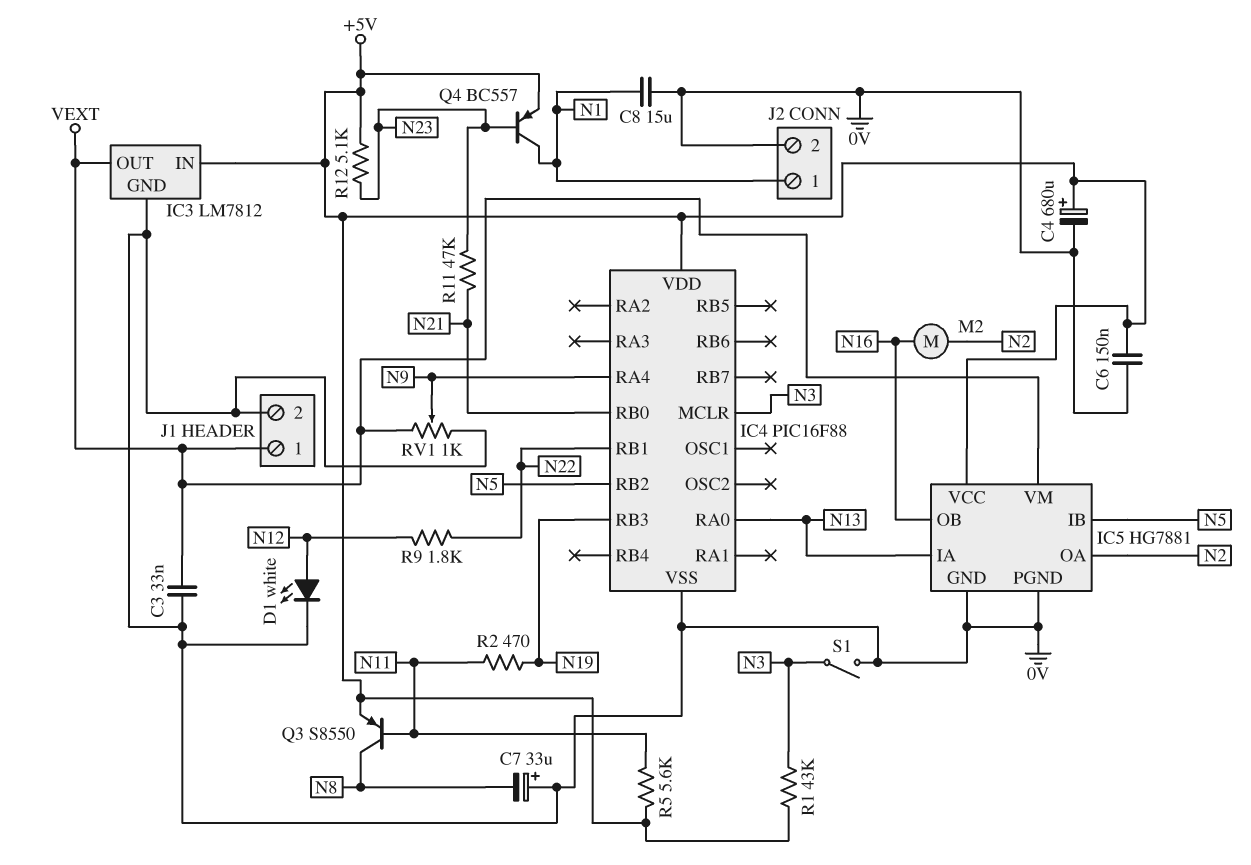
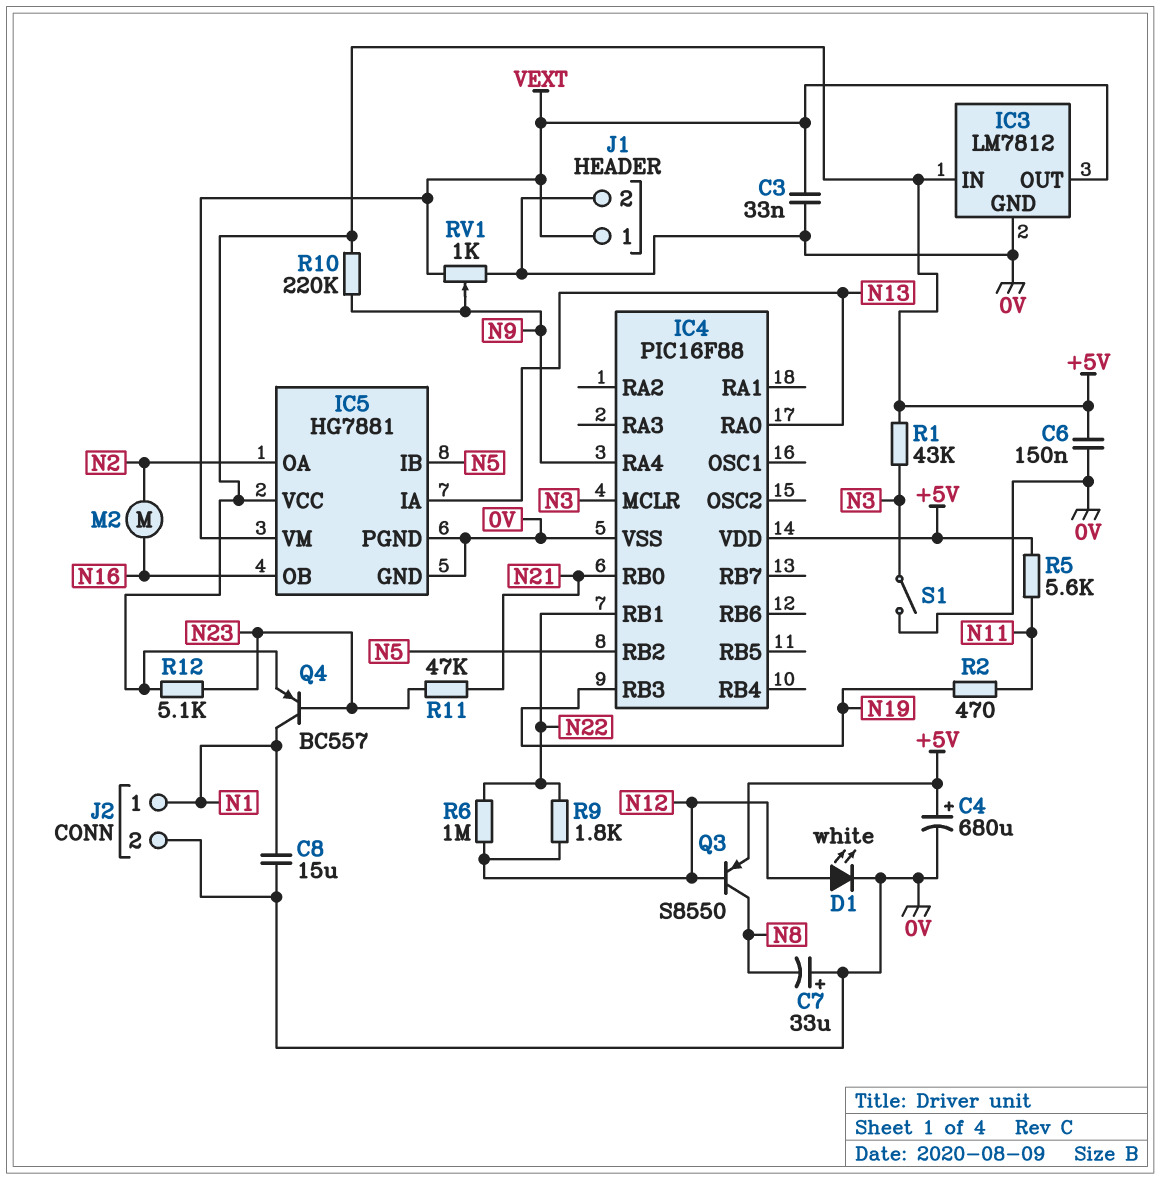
Q3: PNP S8550 (B N11, C N8, E +5V) -> PNP S8550 (B N12, C N8, E +5V)
R6: none -> 1M (N12, N22)
R10: none -> 220k (+5V, N9)

